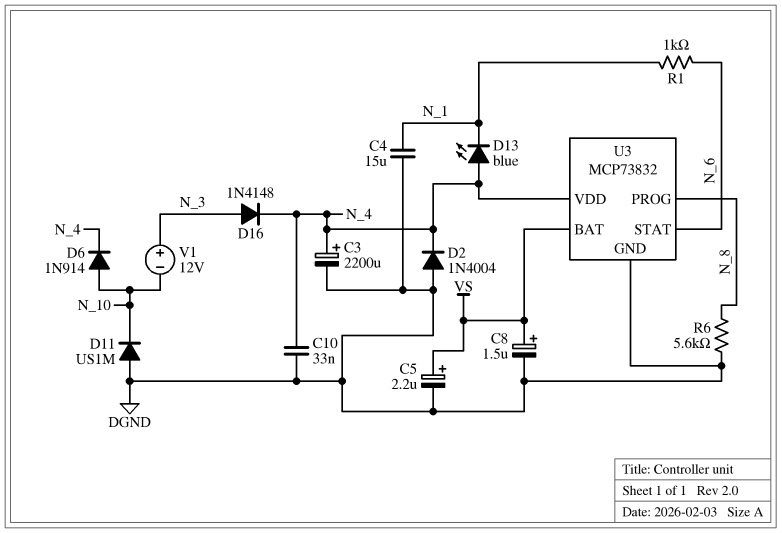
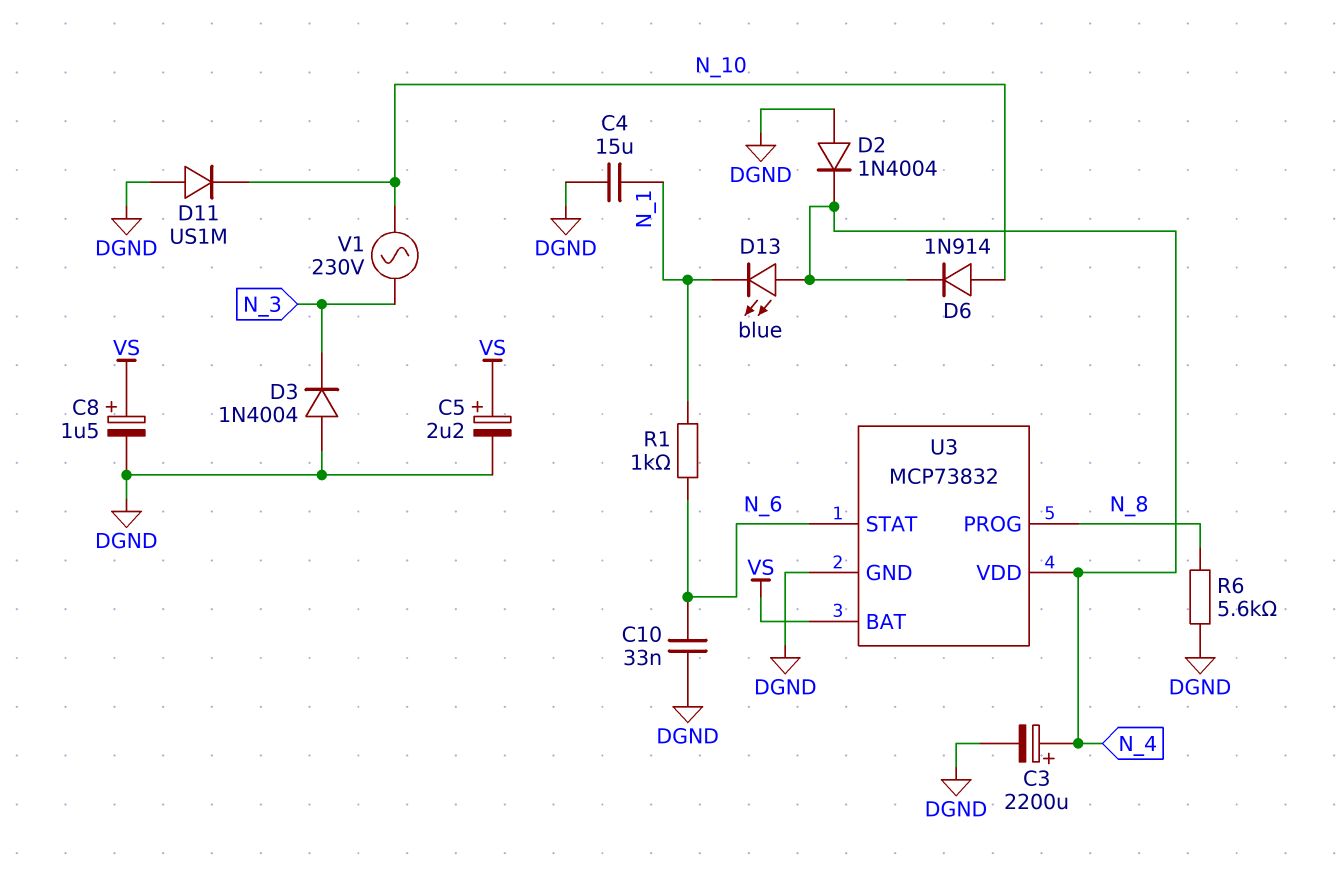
C10: 33nF (DGND, N_4) -> 33nF (DGND, N_6)
D3: none -> diode 1N4004 (A DGND, K N_3)
D16: diode 1N4148 (A N_3, K N_4) -> none
V1: 12V (plus N_3, minus N_10) -> AC 230V (N_3, N_10)

